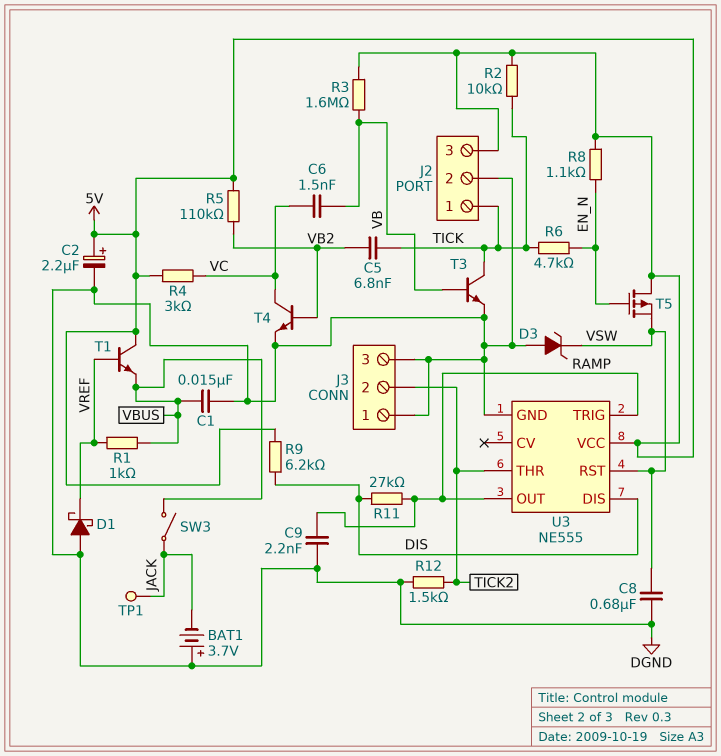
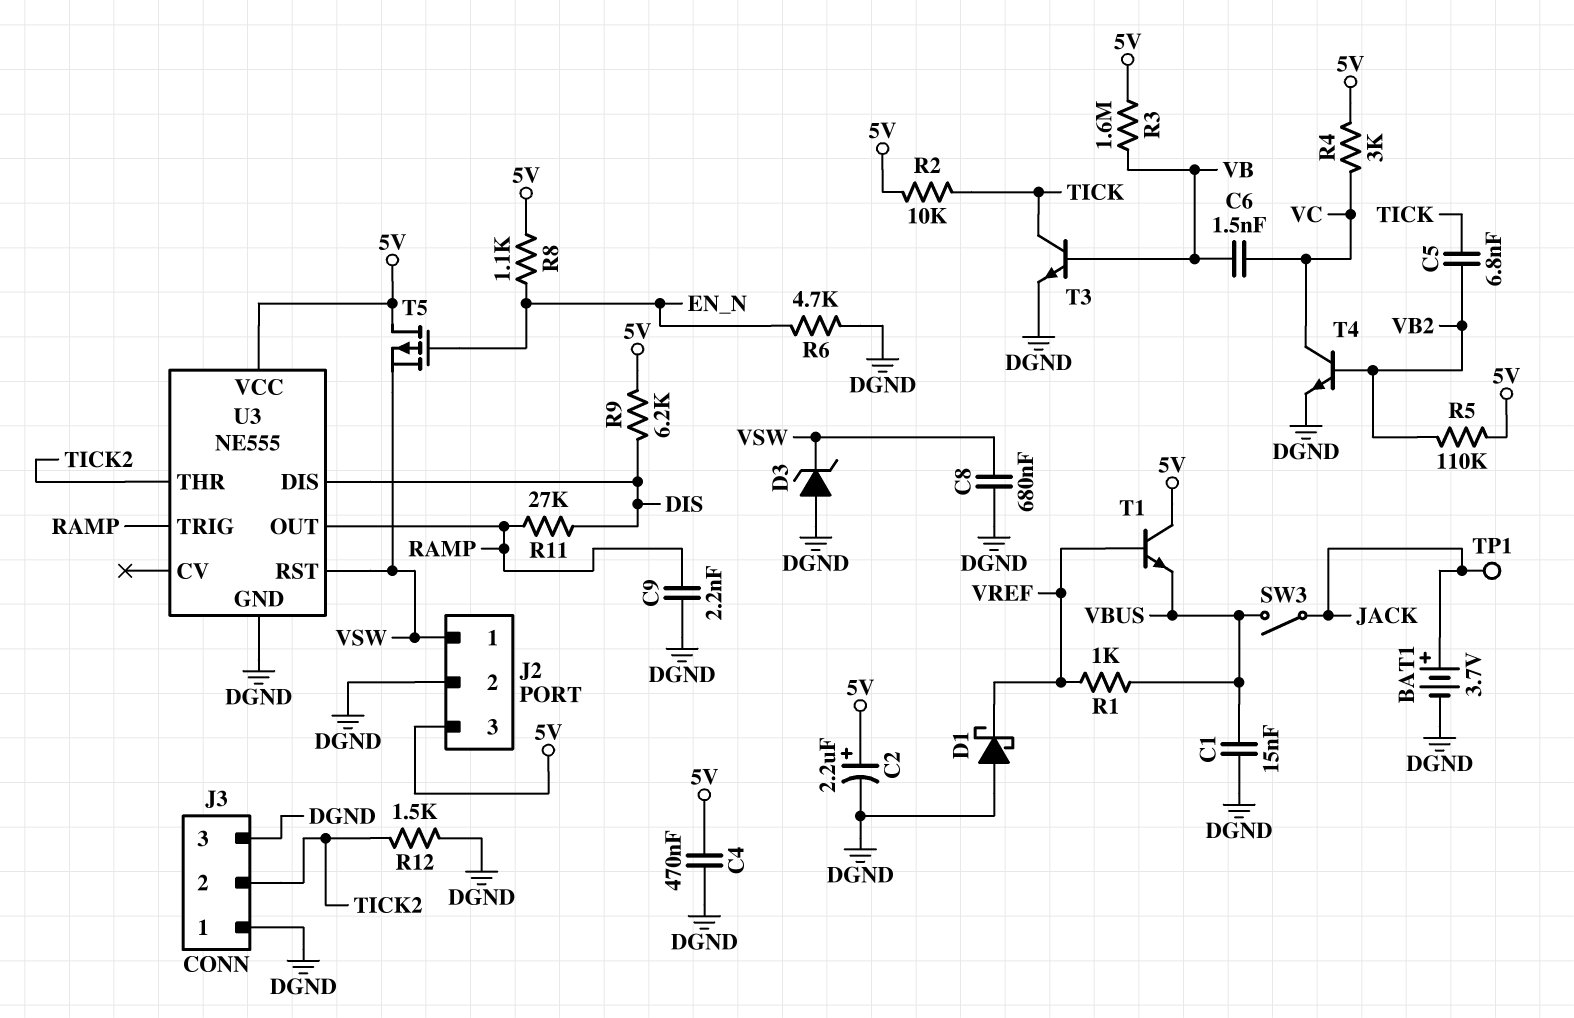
BAT1: 3.7V (plus DGND, minus JACK) -> 3.7V (plus JACK, minus DGND)
C4: none -> 470nF (5V, DGND)
J2 pin 1: TICK -> VSW
R6: 4.7k (EN_N, TICK) -> 4.7k (DGND, EN_N)

